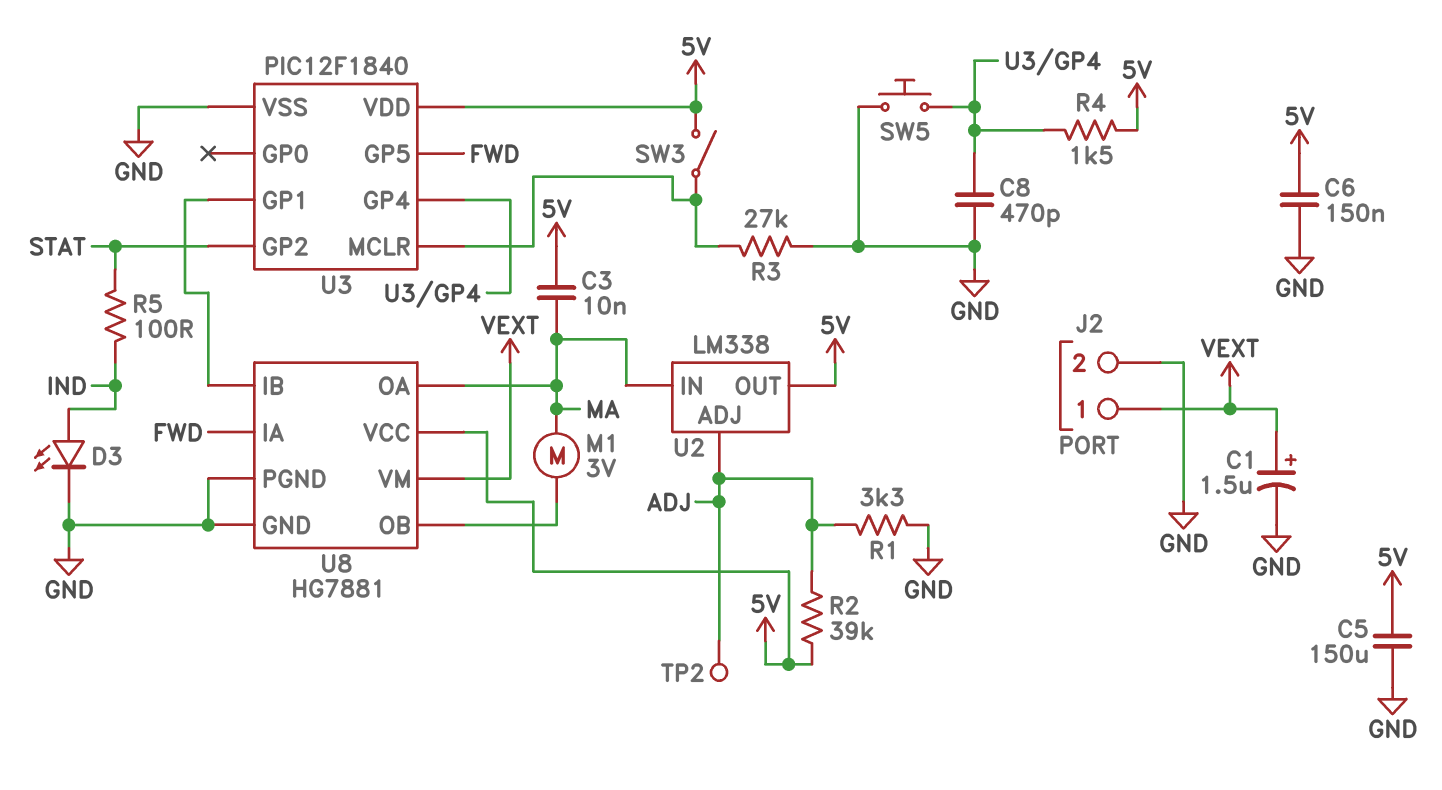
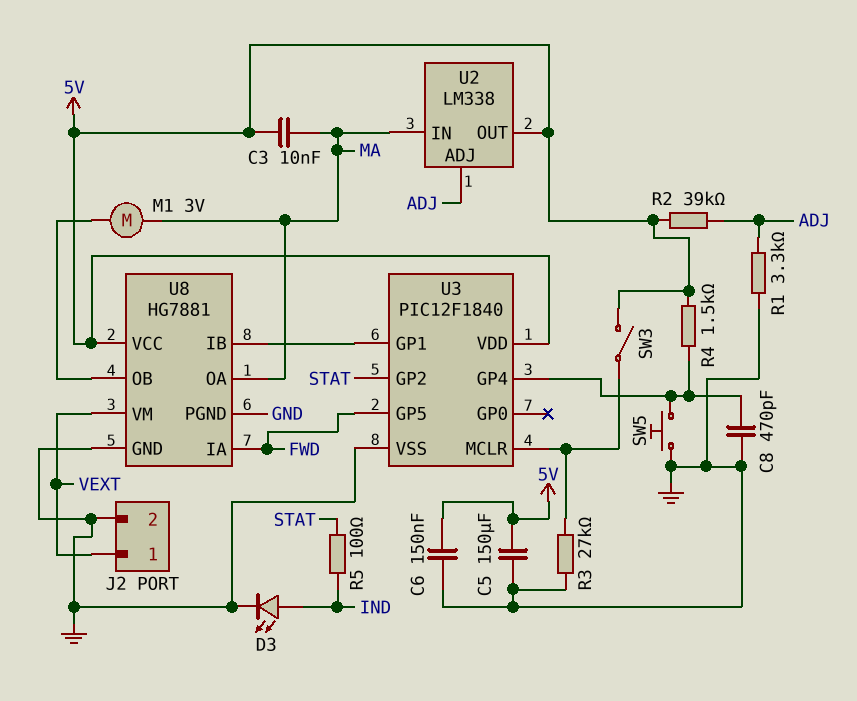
C1: 1.5uF (plus VEXT, minus GND) -> none
TP2: test point (ADJ) -> none

